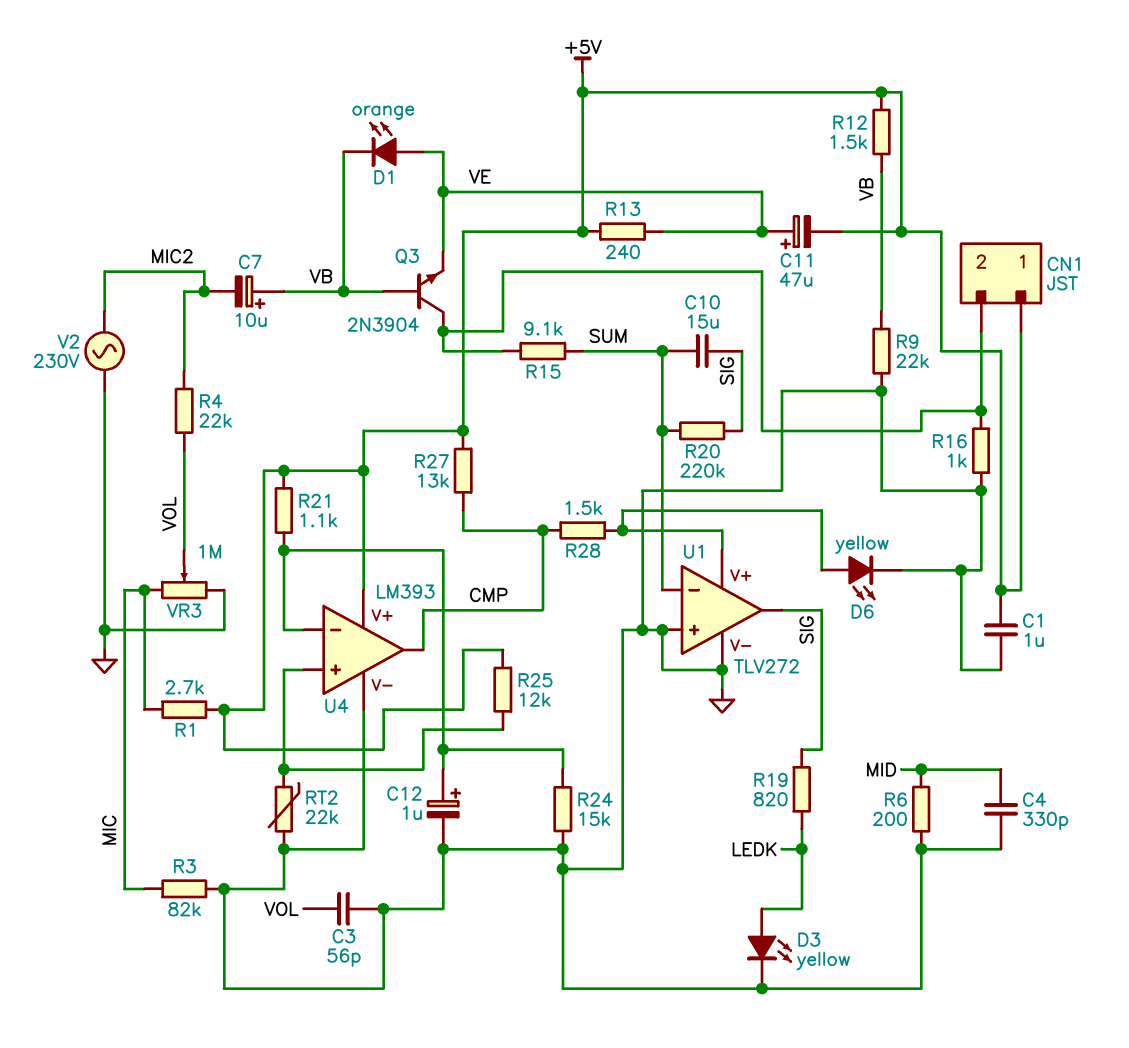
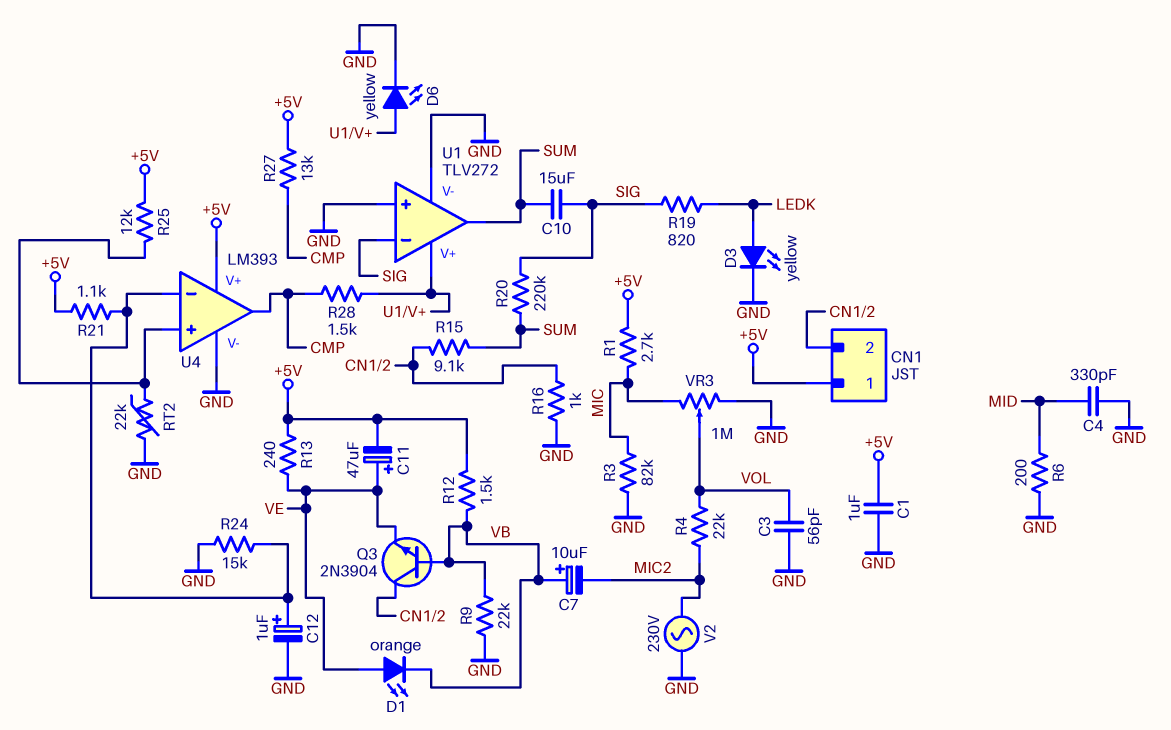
U1 pin in-: SUM -> SIG
U1 pin out: SIG -> SUM

